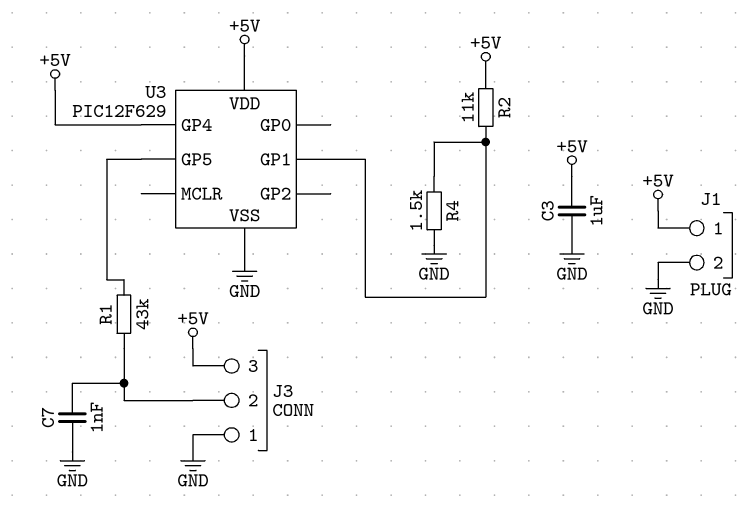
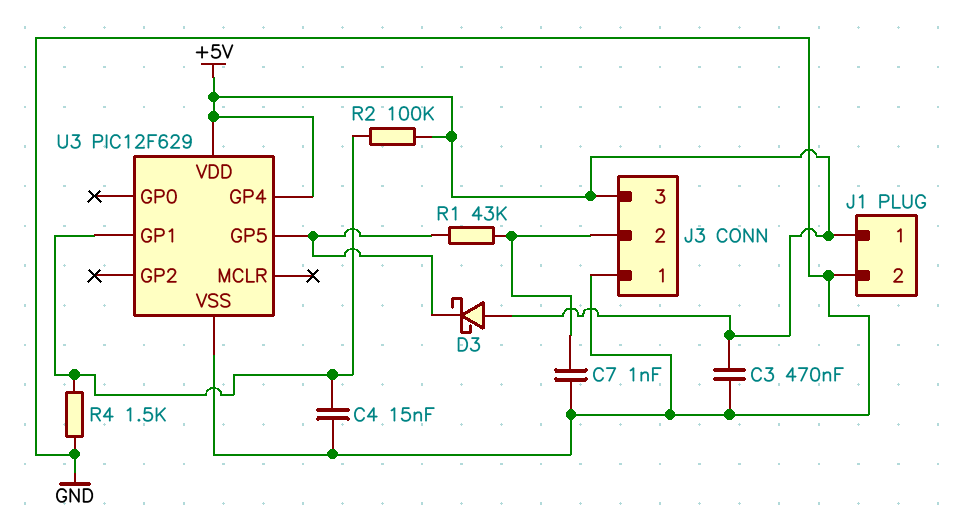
C3: 1uF (+5V, GND) -> 470nF (+5V, GND)
C4: none -> 15nF (GND, U3/GP1)
D3: none -> schottky (A +5V, K U3/GP5)
R2: 11k (+5V, U3/GP1) -> 100k (+5V, U3/GP1)

